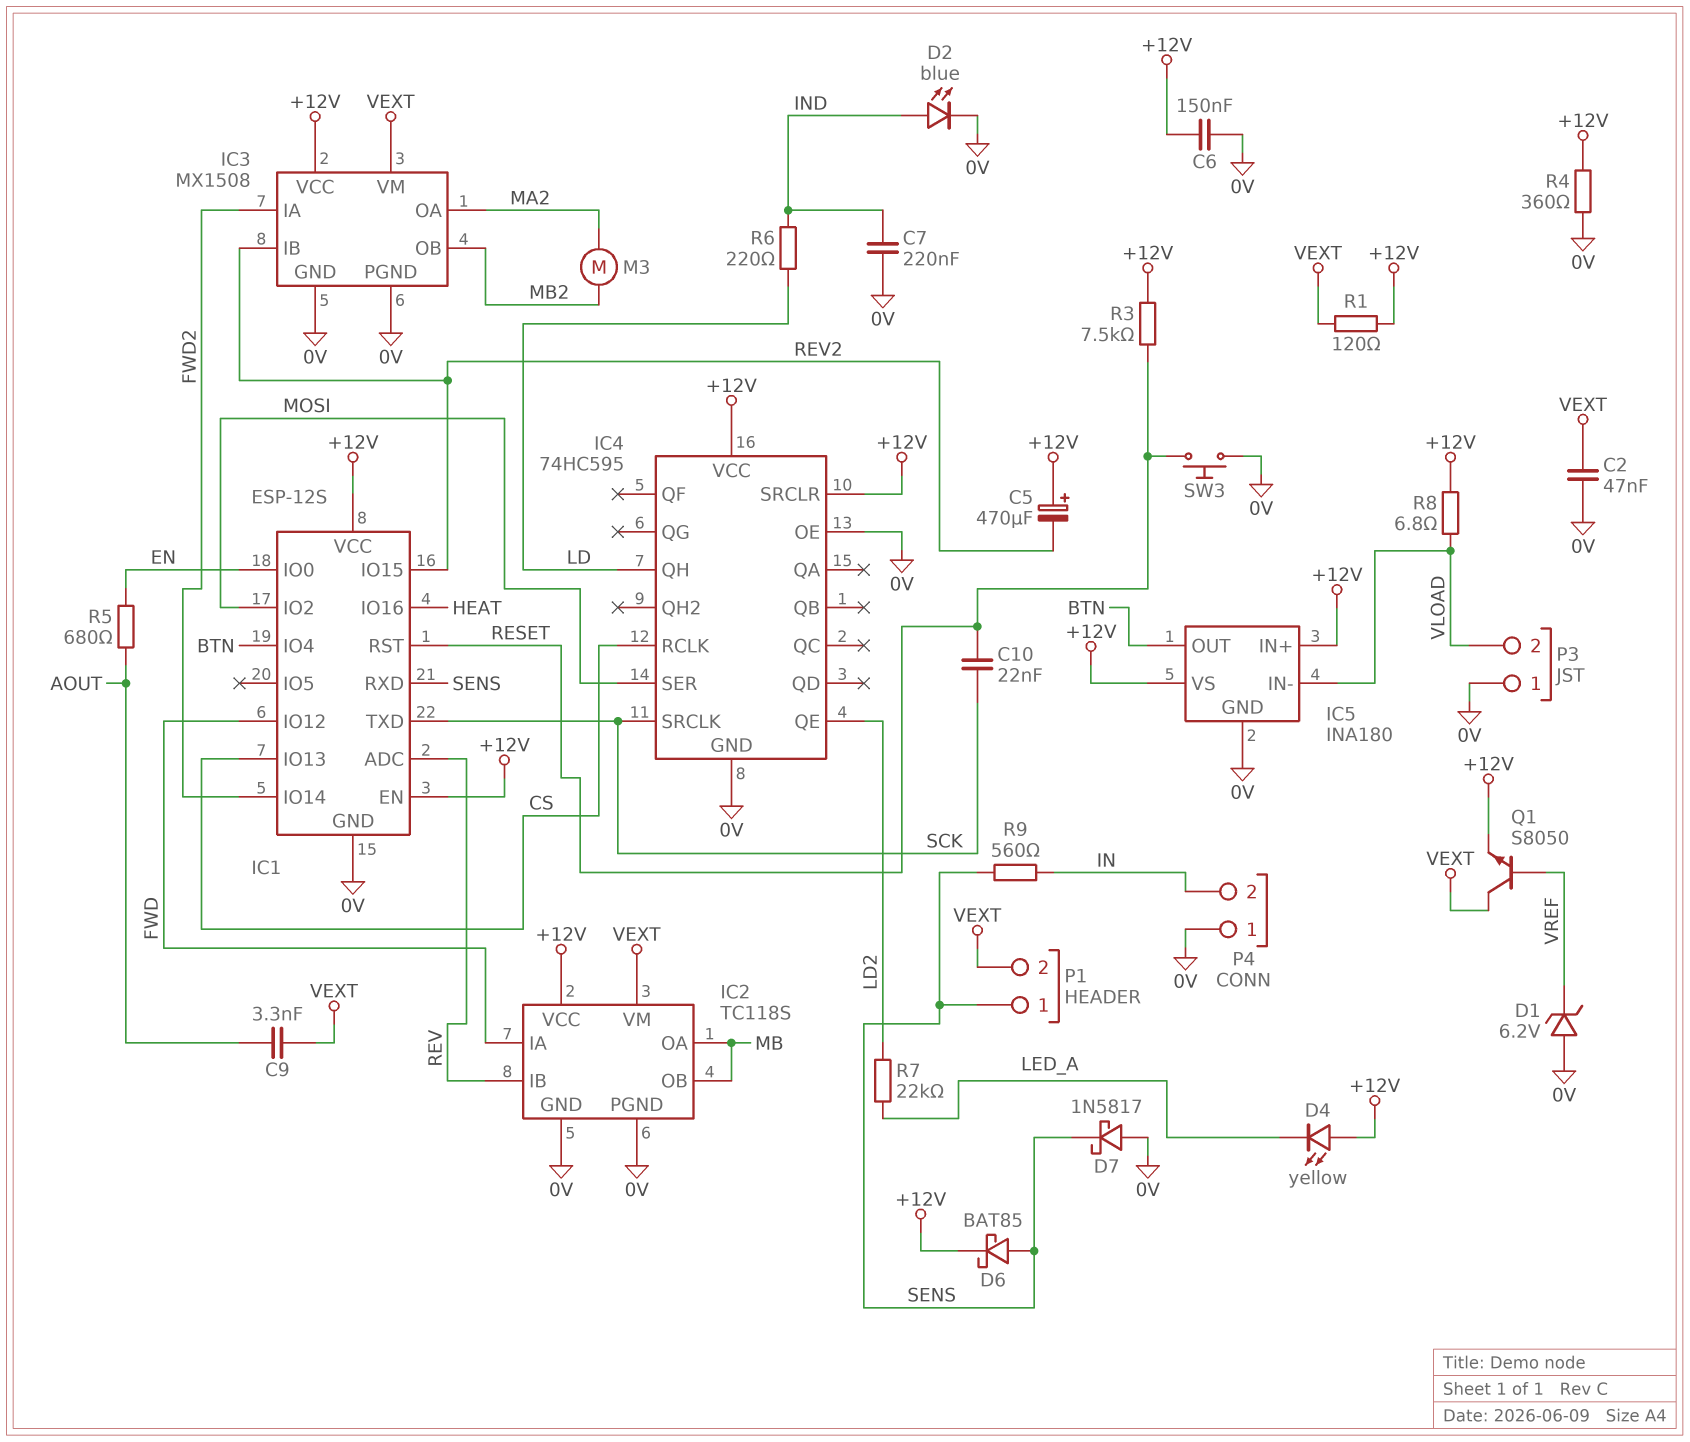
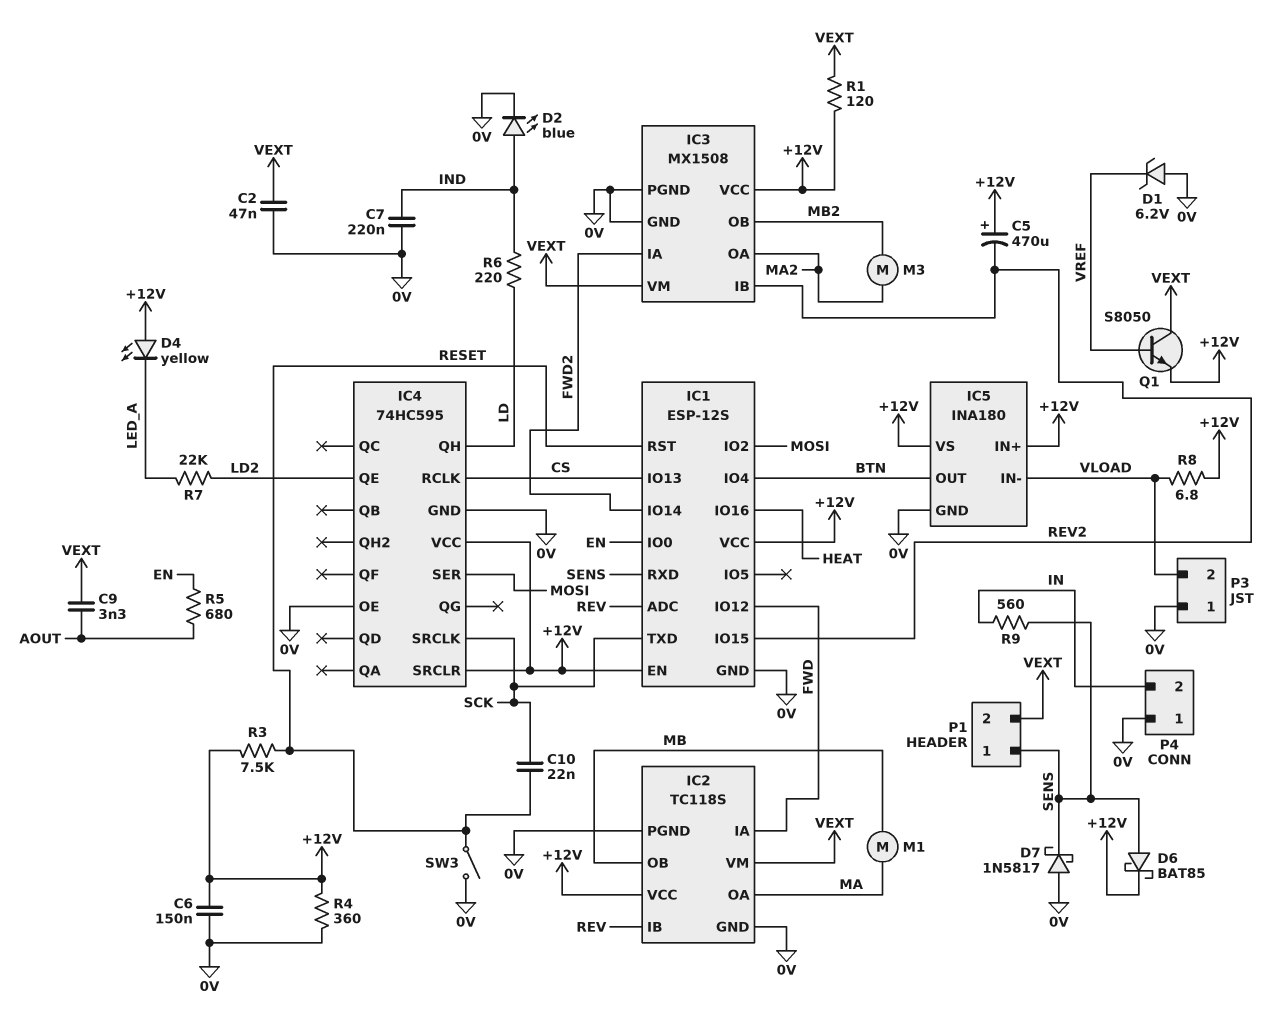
IC2 pin OA: MB -> MA
M1: none -> motor (MA, MB)
SW3: button (0V, RESET) -> switch (0V, RESET)

